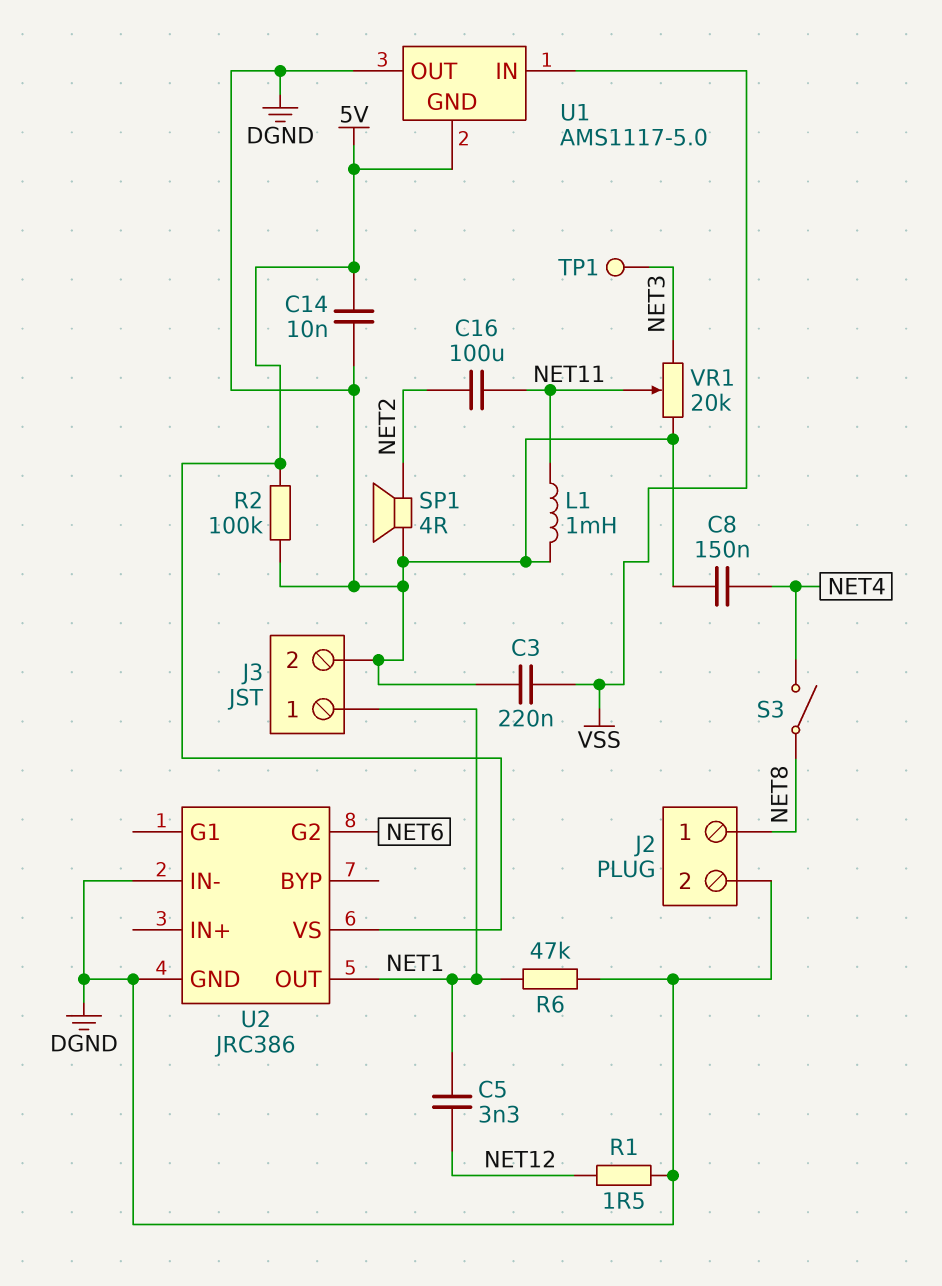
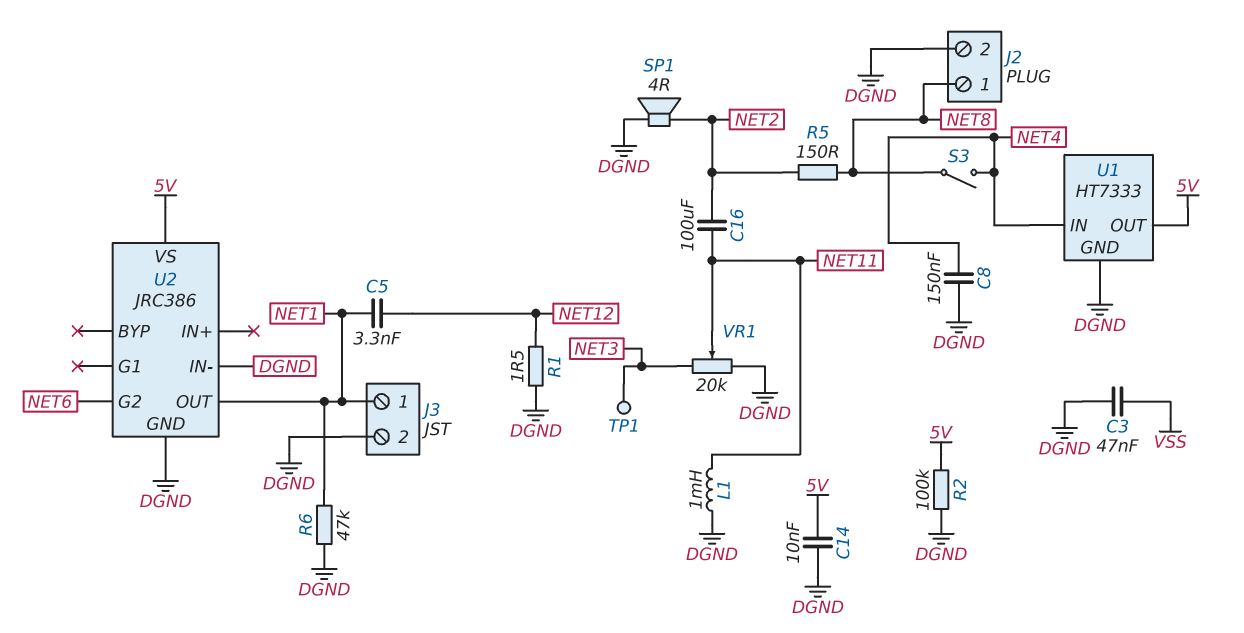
C3: 220nF (DGND, VSS) -> 47nF (DGND, VSS)
R5: none -> 150 (NET2, NET8)
U1: AMS1117-5.0 -> HT7333
U1 pin GND: 5V -> DGND
U1 pin IN: VSS -> NET4
U1 pin OUT: DGND -> 5V

